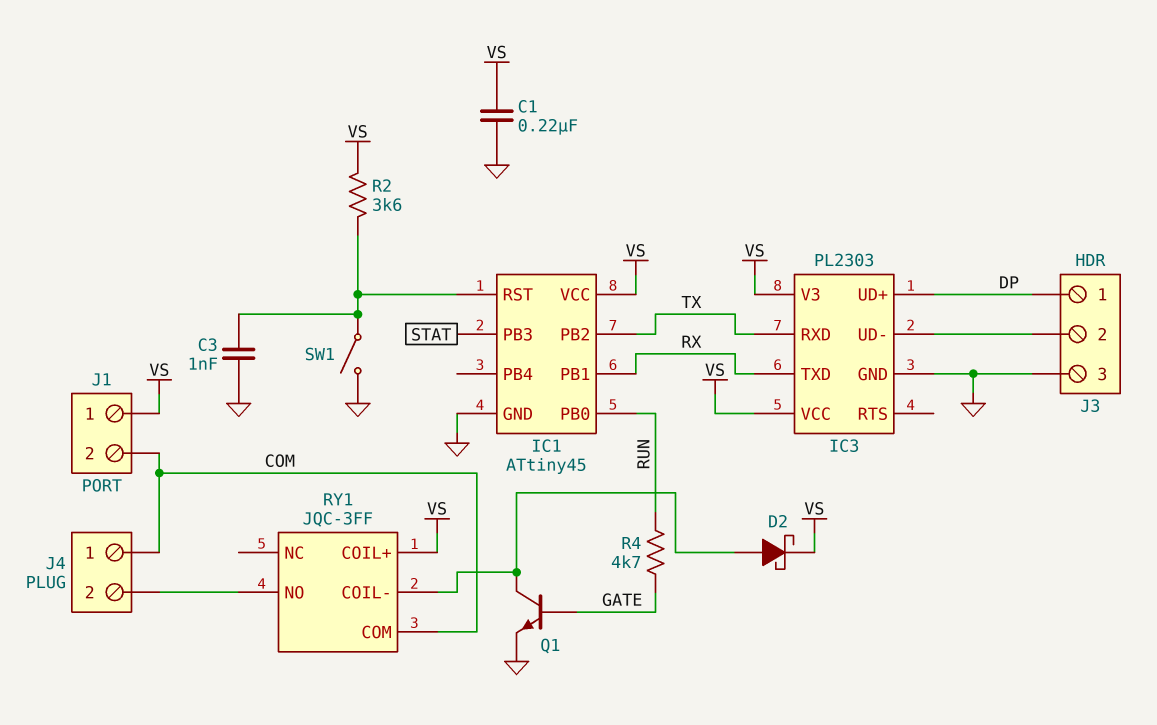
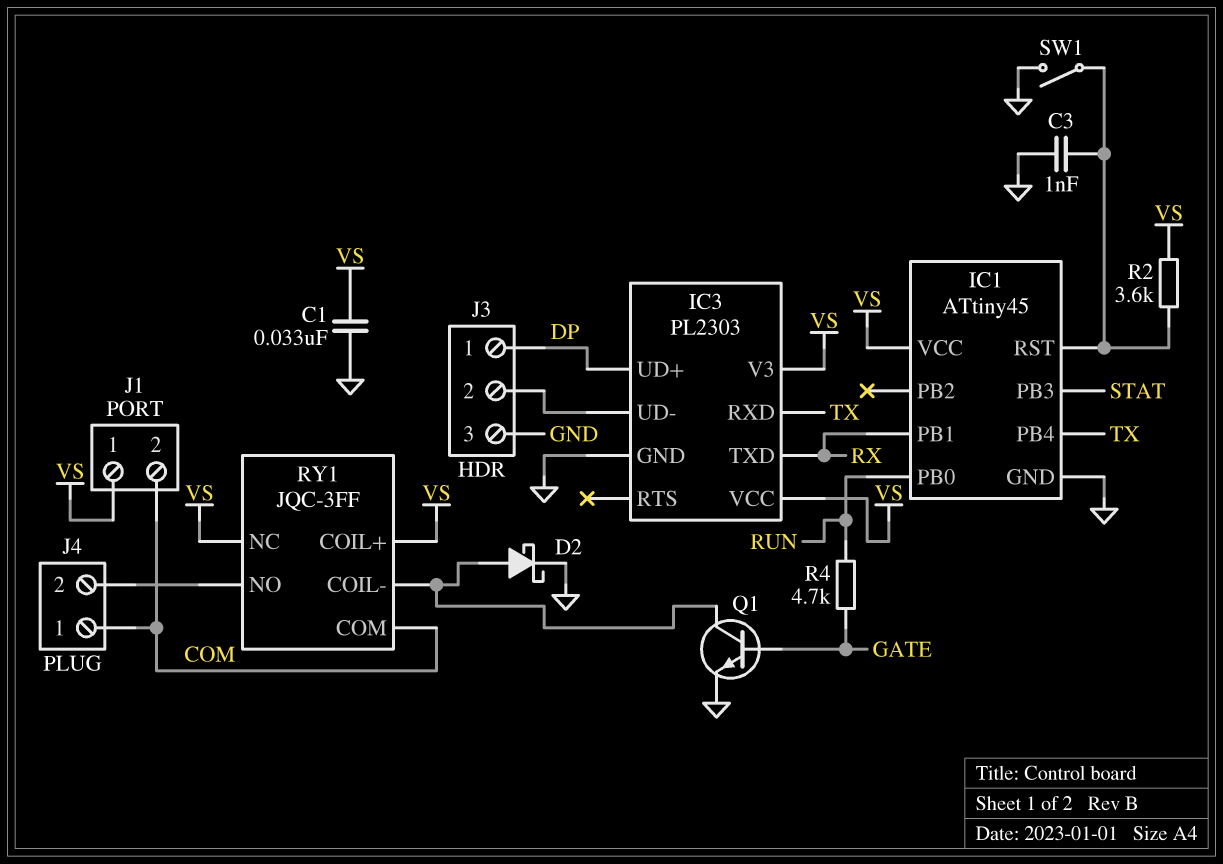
C1: 220nF (GND, VS) -> 33nF (GND, VS)
D2: schottky (A RY1/COIL-, K VS) -> schottky (A RY1/COIL-, K GND)
IC1 pin PB2: TX -> none
IC1 pin PB4: none -> TX
RY1 pin NC: none -> VS

